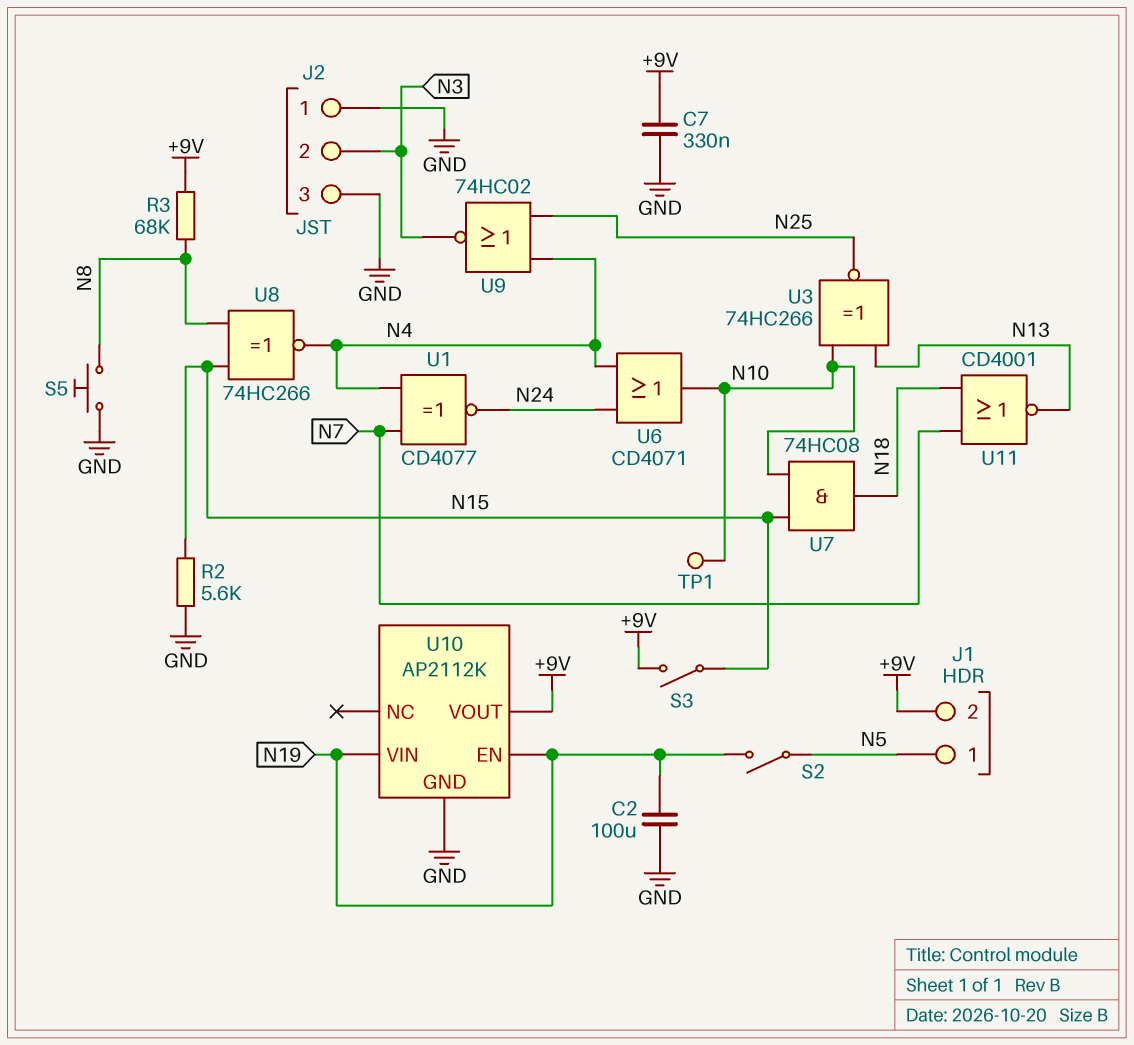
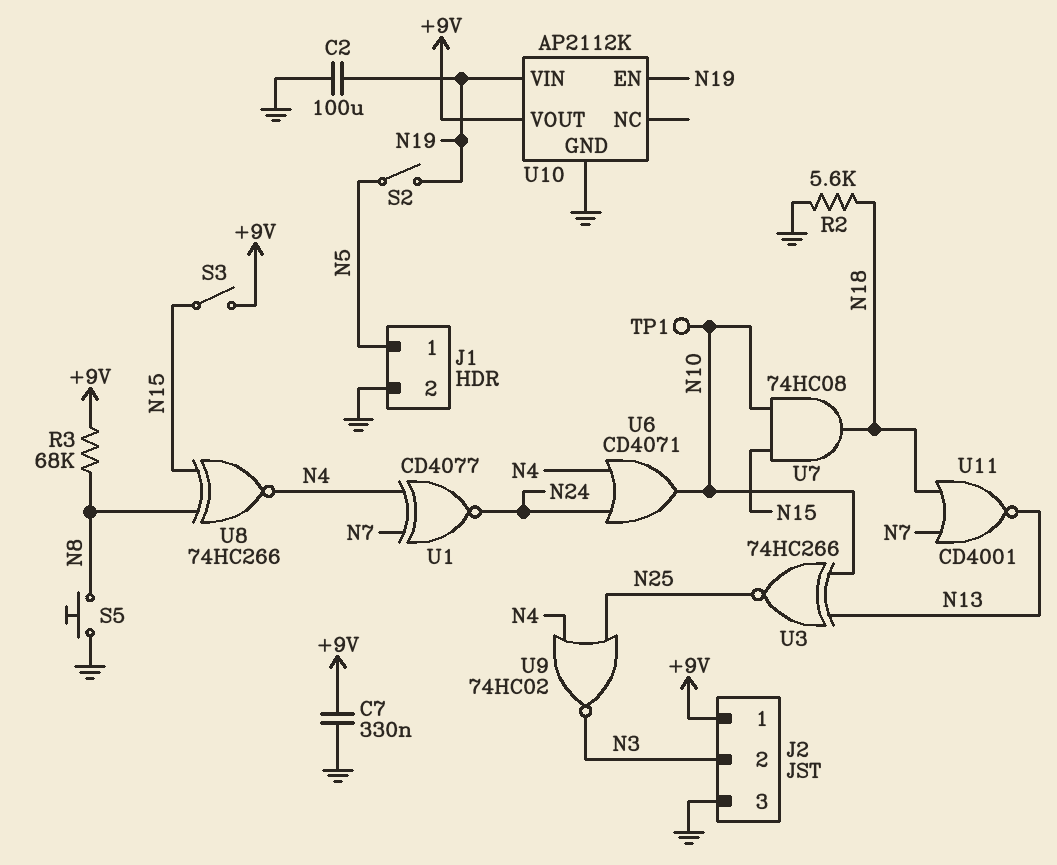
J1 pin 2: +9V -> GND
J2 pin 1: GND -> +9V
R2: 5.6k (GND, N15) -> 5.6k (GND, N18)

